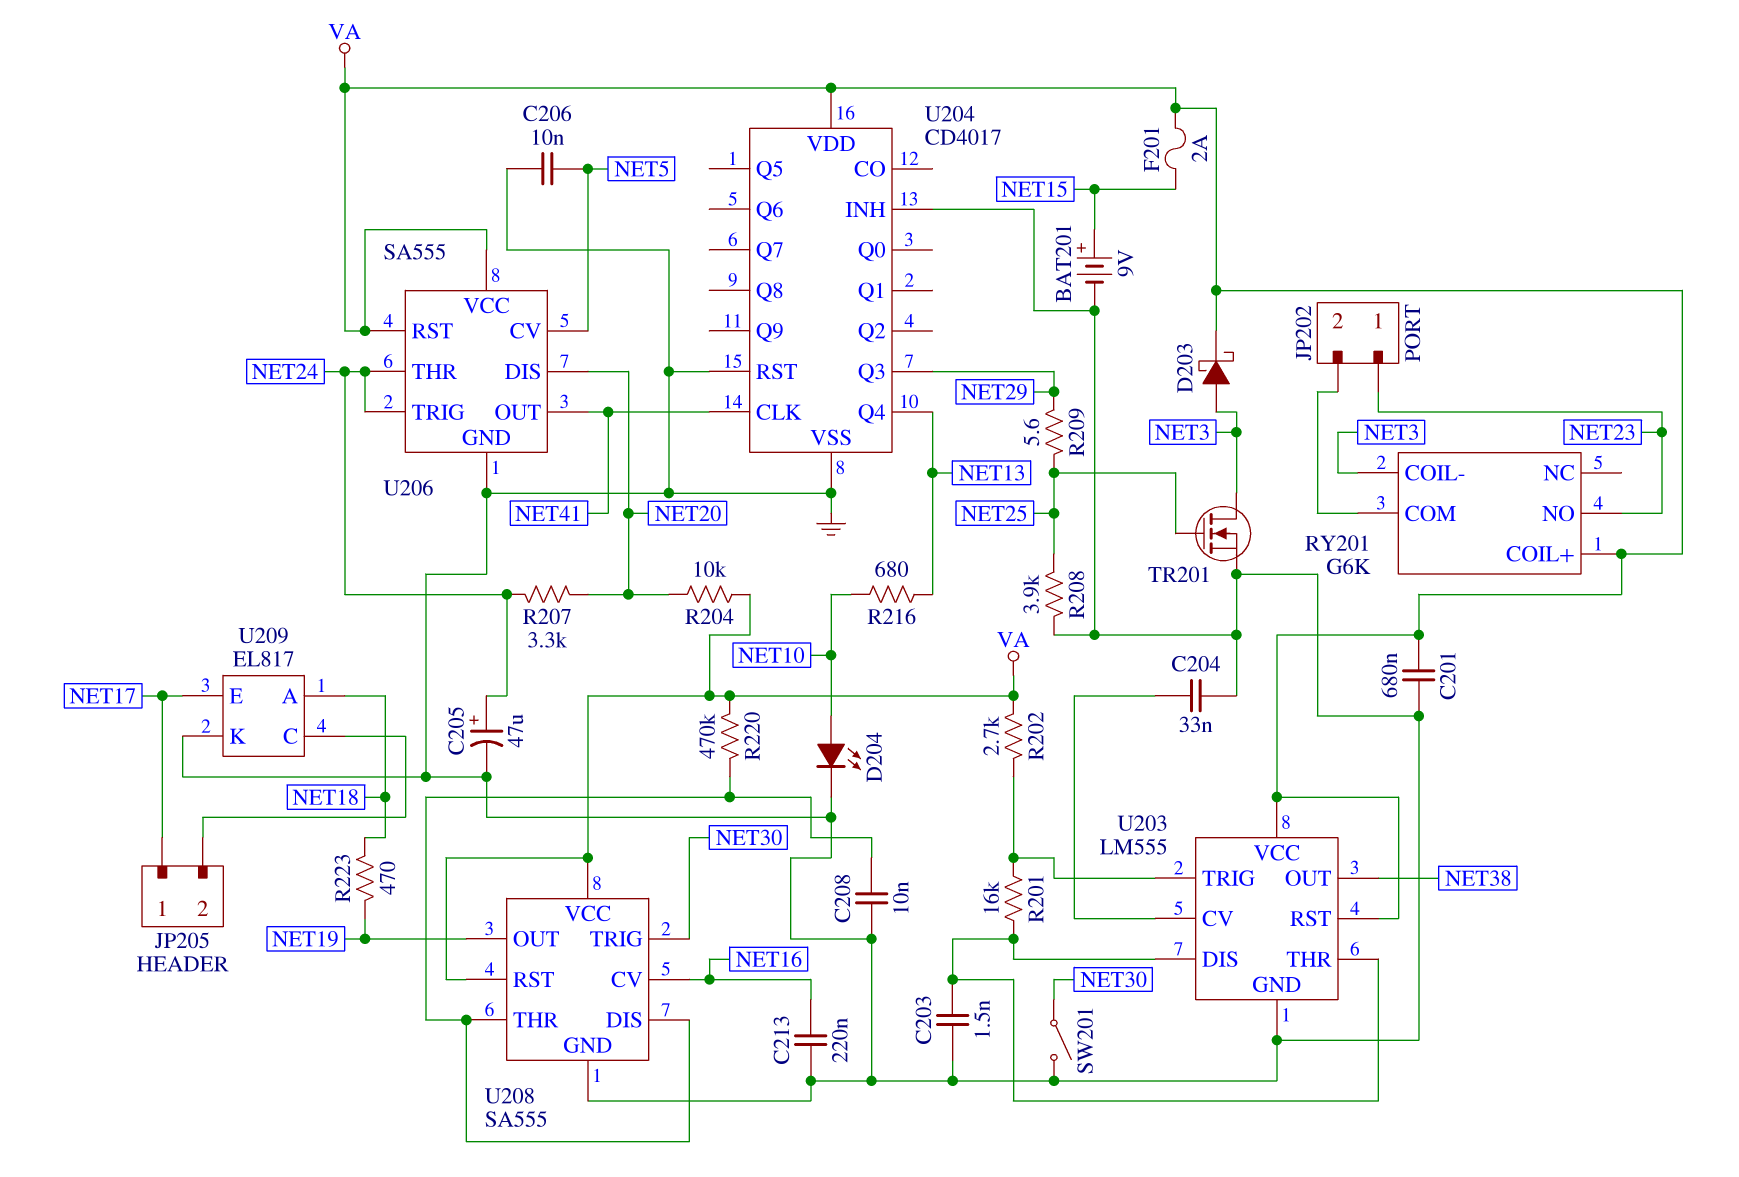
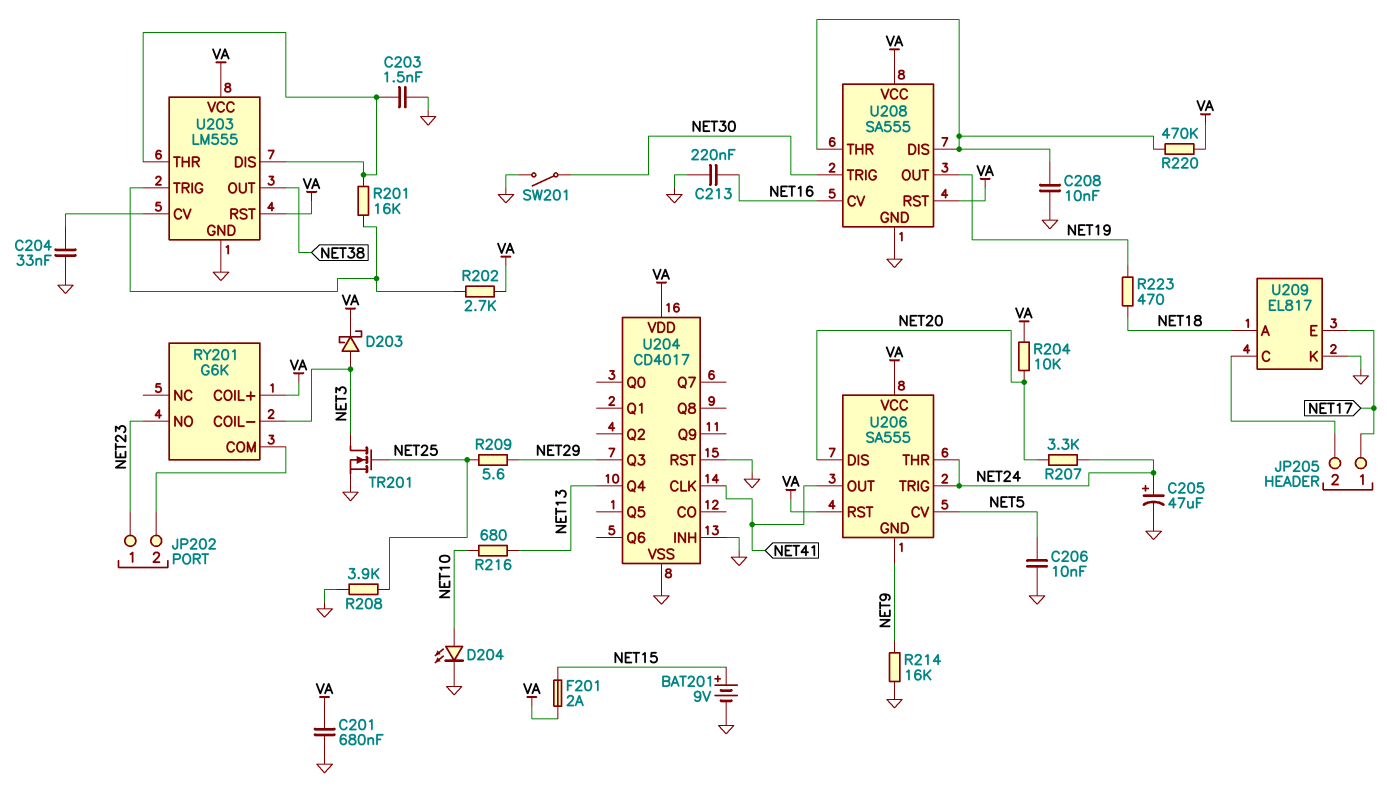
R214: none -> 16k (GND, NET9)
U206 pin GND: GND -> NET9

